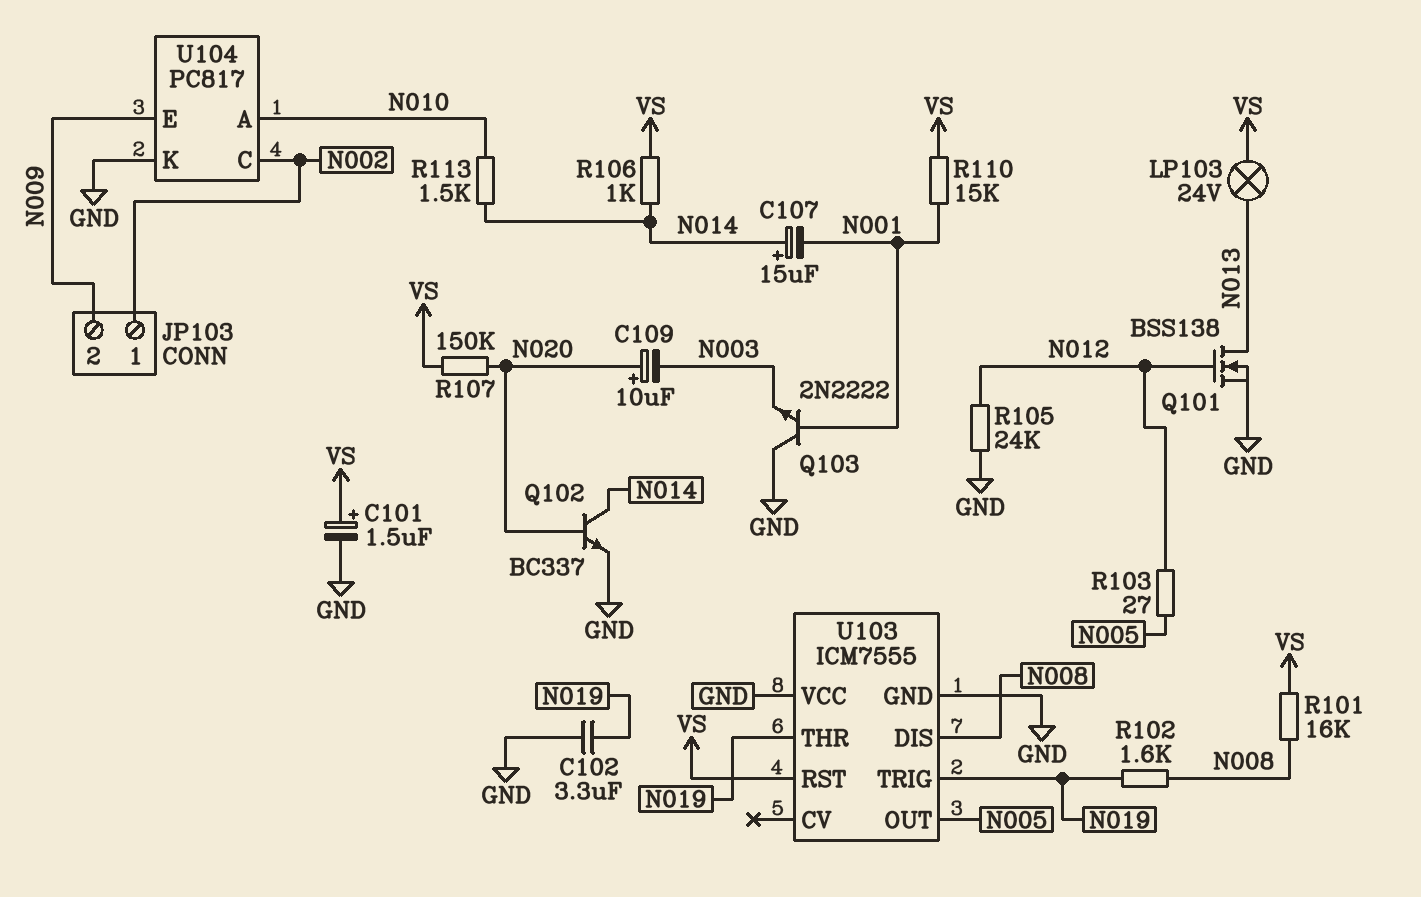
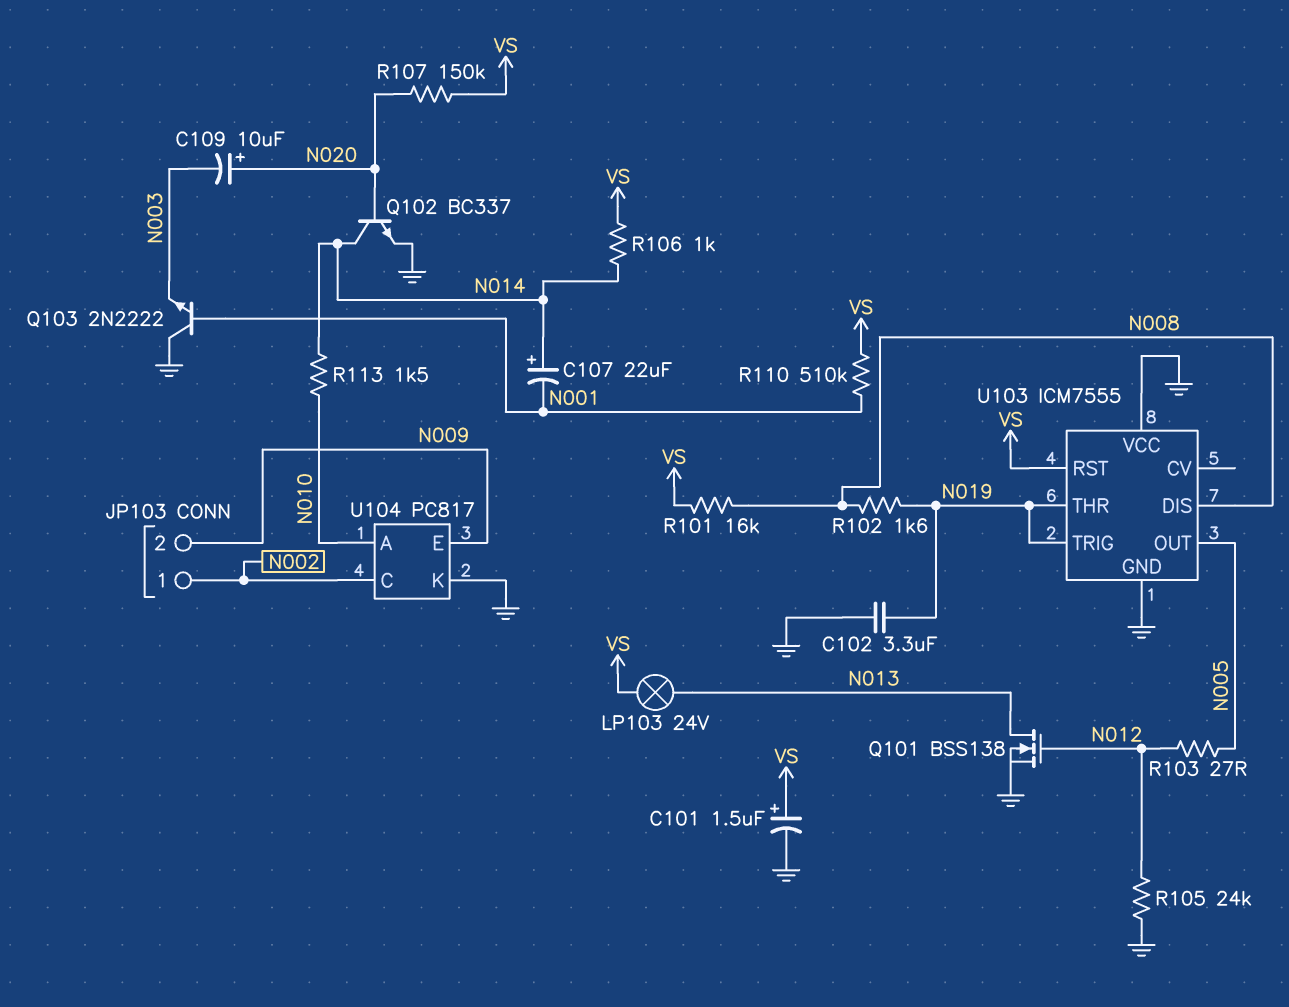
C107: 15uF (plus N014, minus N001) -> 22uF (plus N014, minus N001)
R110: 15k (N001, VS) -> 510k (N001, VS)

